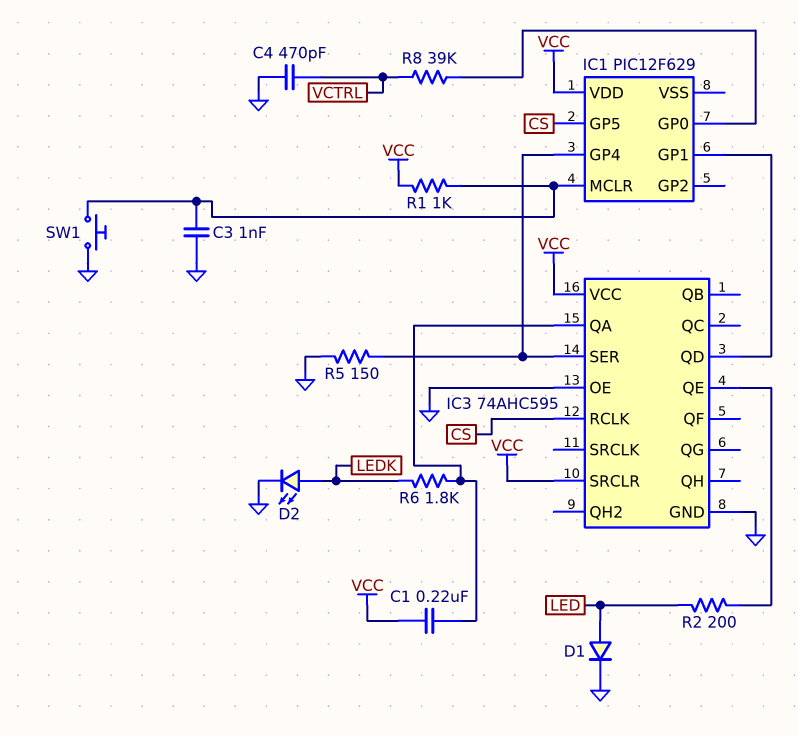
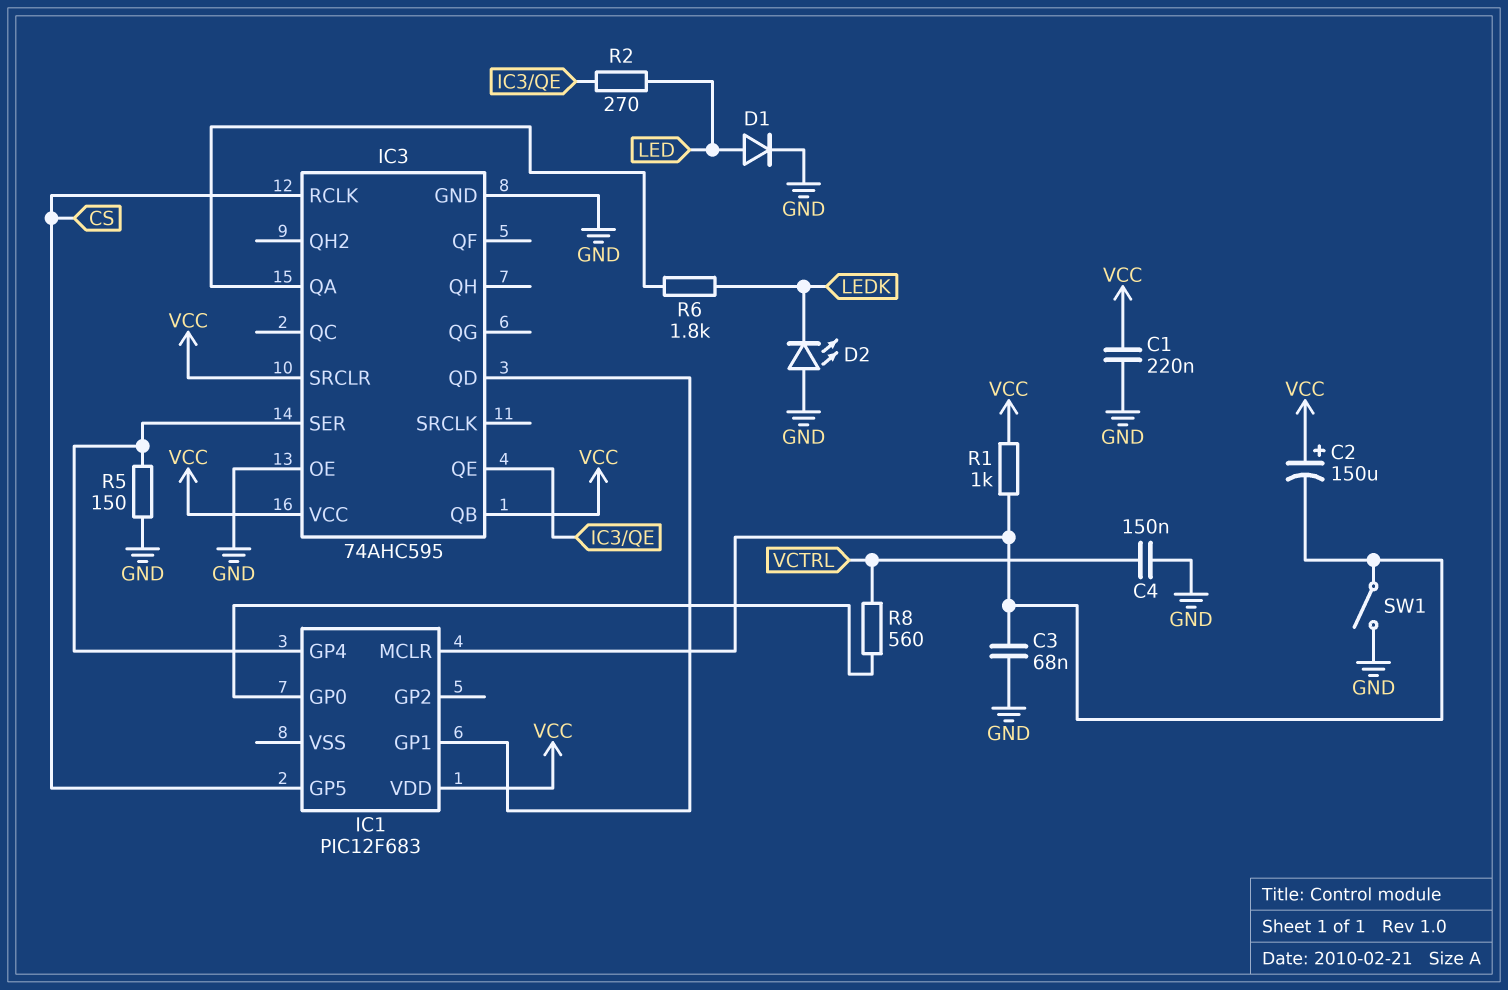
C1: 220nF (IC3/QA, VCC) -> 220nF (GND, VCC)
C2: none -> 150uF (plus VCC, minus IC1/MCLR)
C3: 1nF (GND, IC1/MCLR) -> 68nF (GND, IC1/MCLR)
C4: 470pF (GND, VCTRL) -> 150nF (GND, VCTRL)
D2: LED (A LEDK, K GND) -> LED (A GND, K LEDK)
IC1: PIC12F629 -> PIC12F683
IC3 pin QB: none -> VCC
R2: 200 (IC3/QE, LED) -> 270 (IC3/QE, LED)
R8: 39k (IC1/GP0, VCTRL) -> 560 (IC1/GP0, VCTRL)
SW1: button (GND, IC1/MCLR) -> switch (GND, IC1/MCLR)

